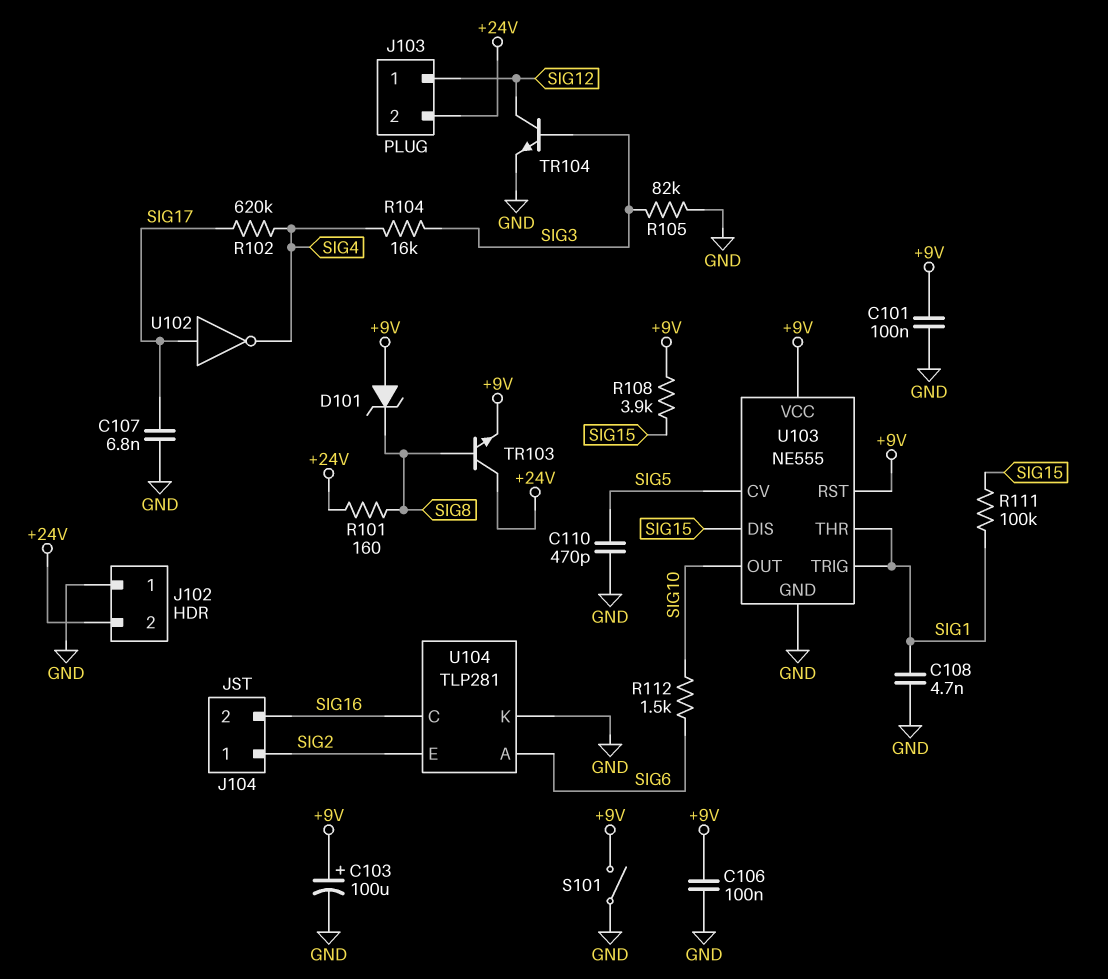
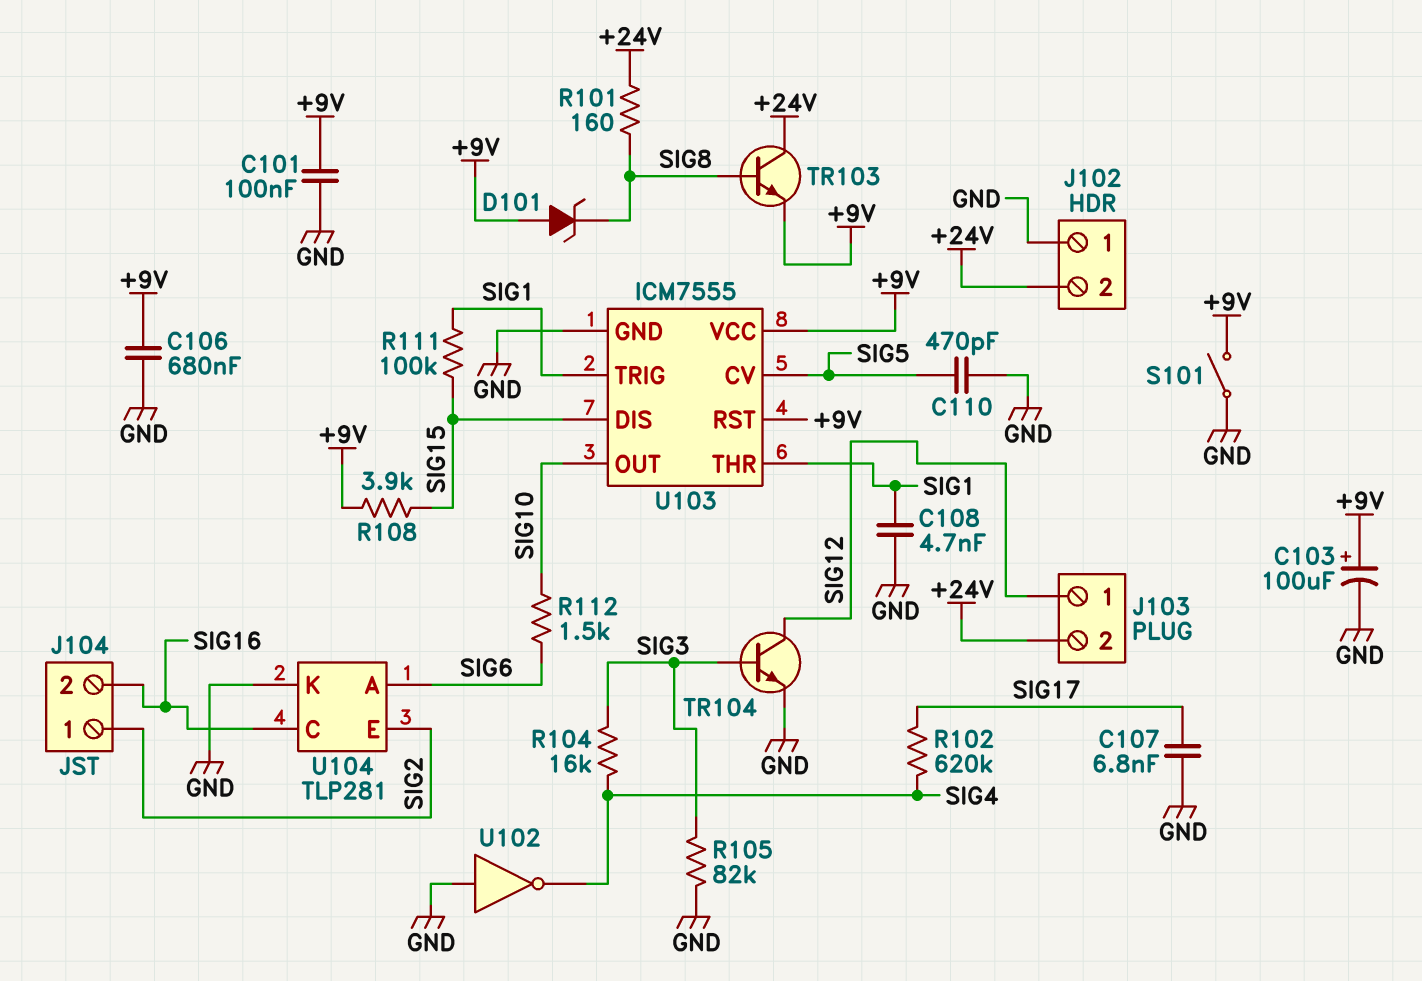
C106: 100nF (+9V, GND) -> 680nF (+9V, GND)
U102: NOT (in SIG17, out SIG4) -> NOT (in GND, out SIG4)
U103: NE555 -> ICM7555

